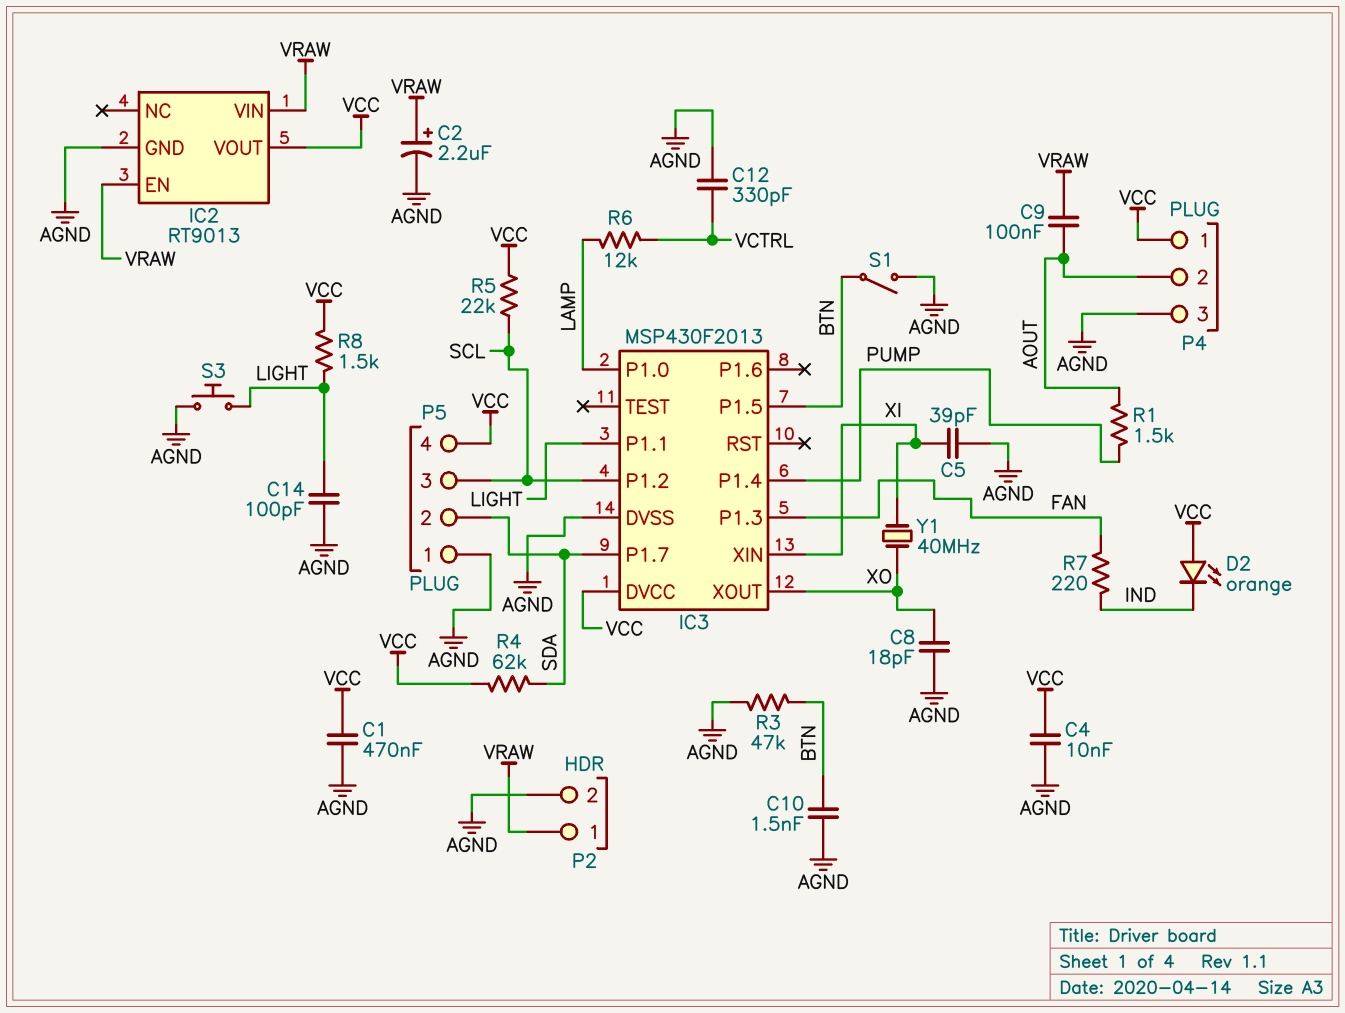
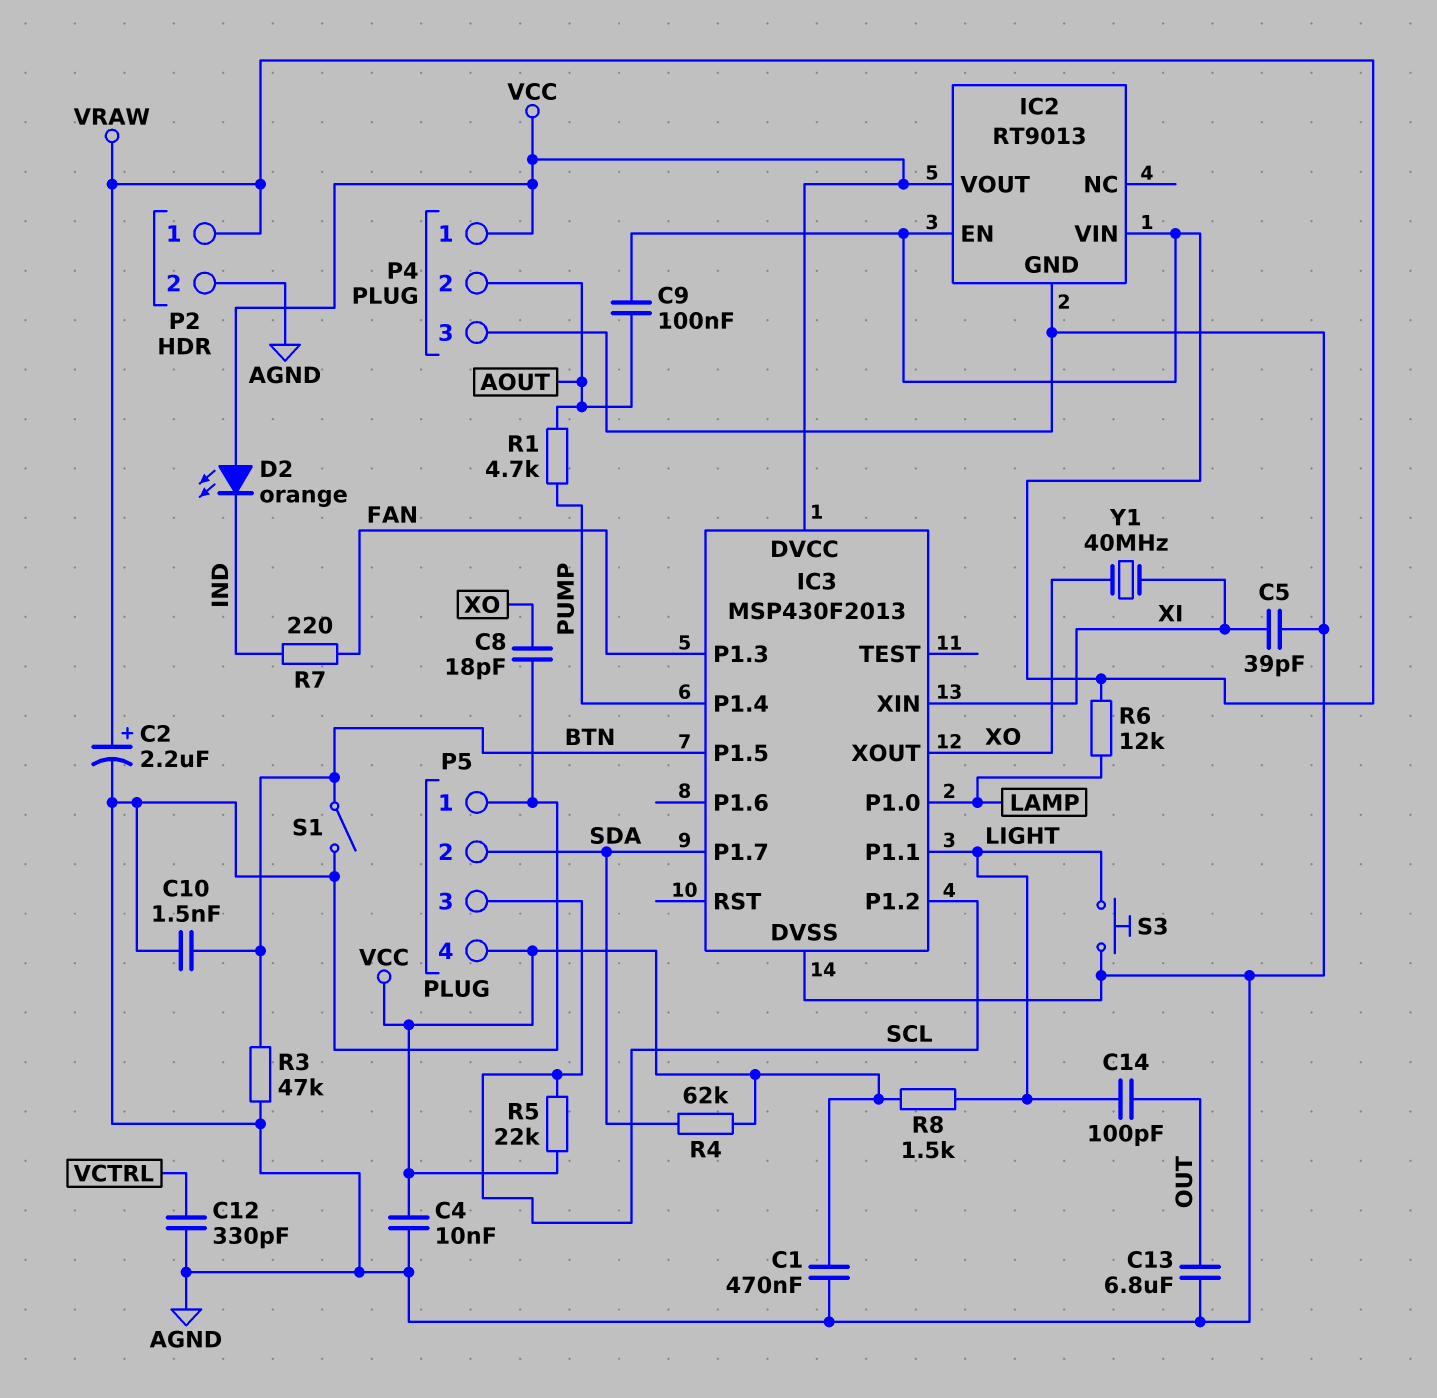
C13: none -> 6.8uF (AGND, OUT)
C14: 100pF (AGND, LIGHT) -> 100pF (LIGHT, OUT)
R1: 1.5k (AOUT, PUMP) -> 4.7k (AOUT, PUMP)
R6: 12k (LAMP, VCTRL) -> 12k (LAMP, VRAW)

